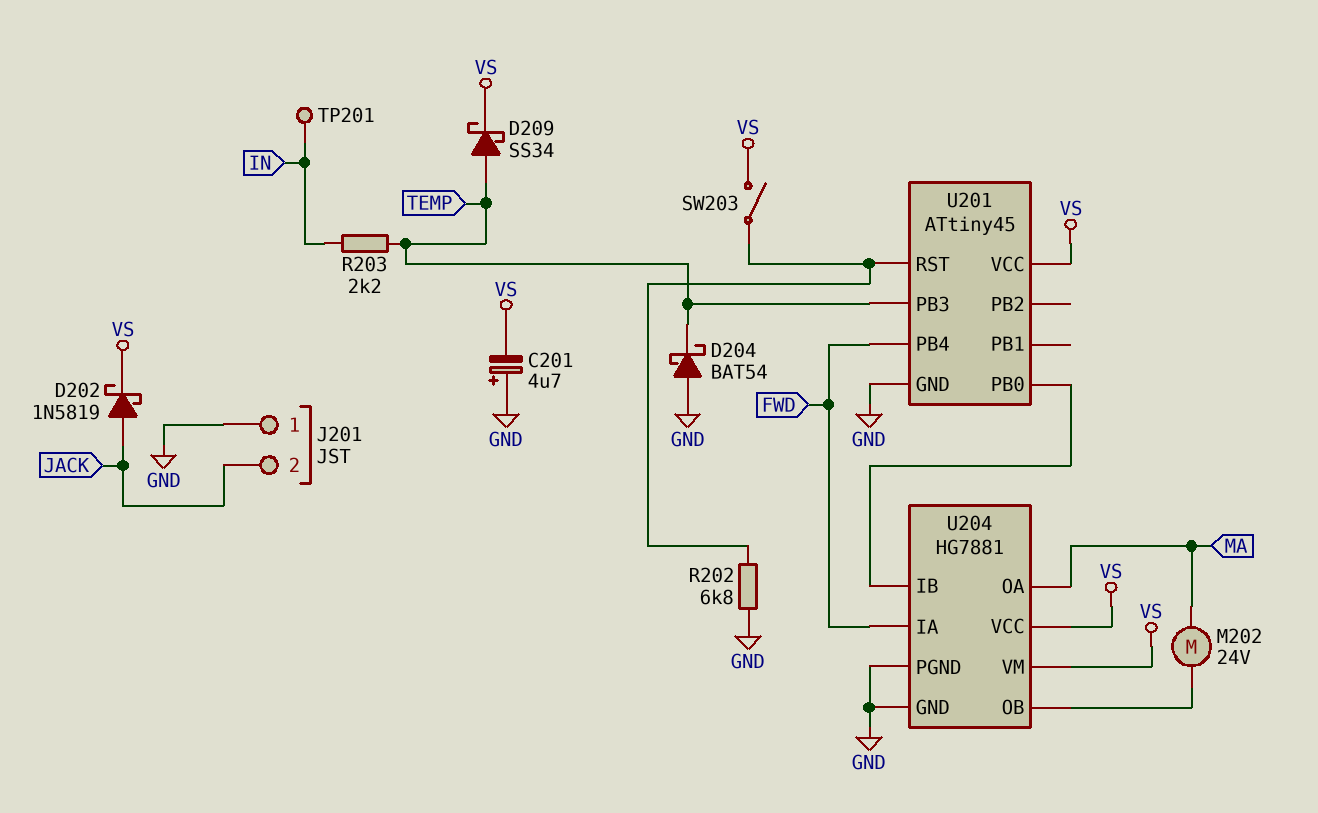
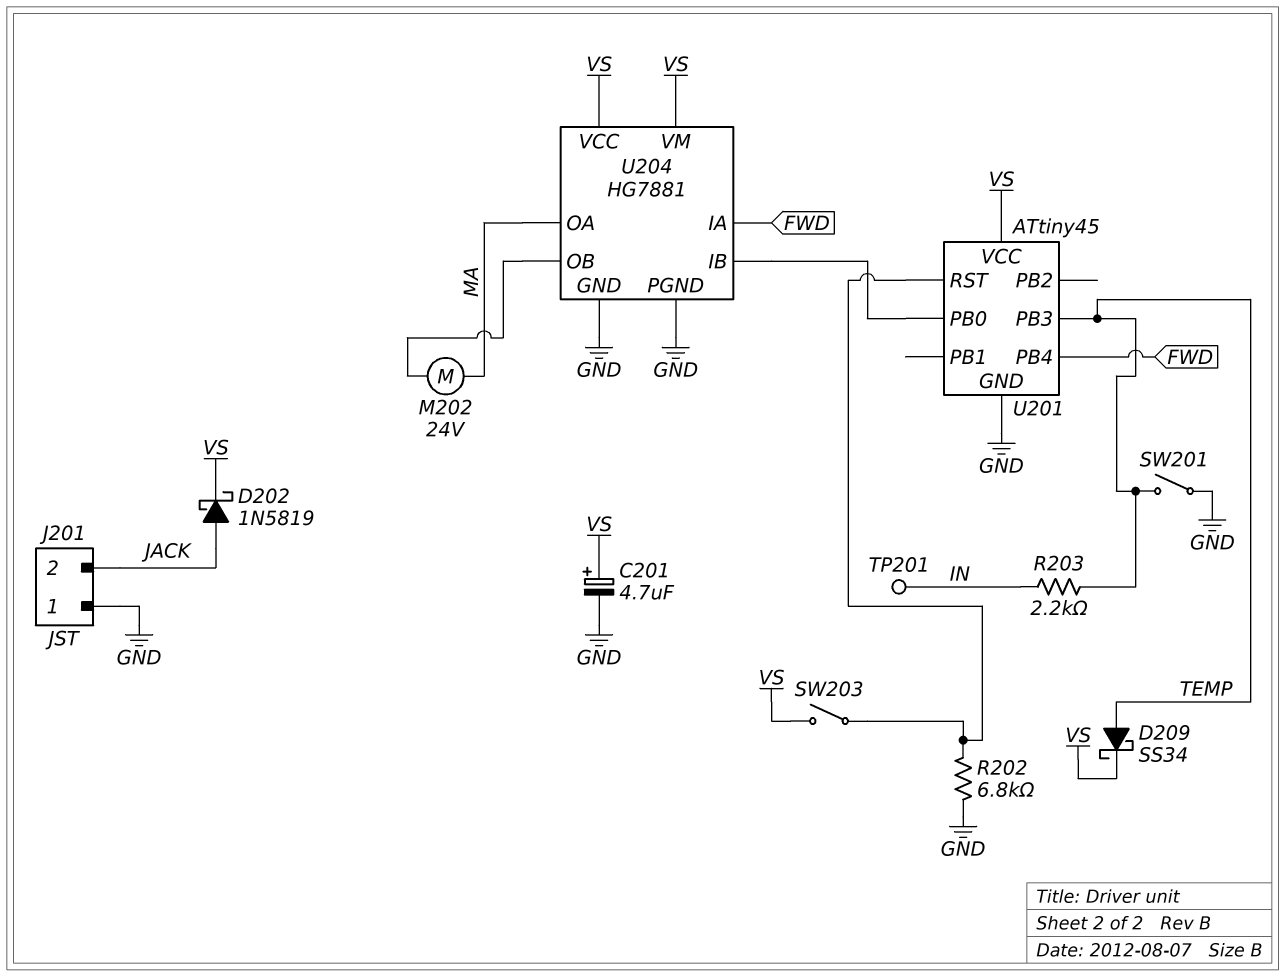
C201: 4.7uF (plus GND, minus VS) -> 4.7uF (plus VS, minus GND)
D204: schottky BAT54 (A GND, K TEMP) -> none
SW201: none -> switch (GND, TEMP)

